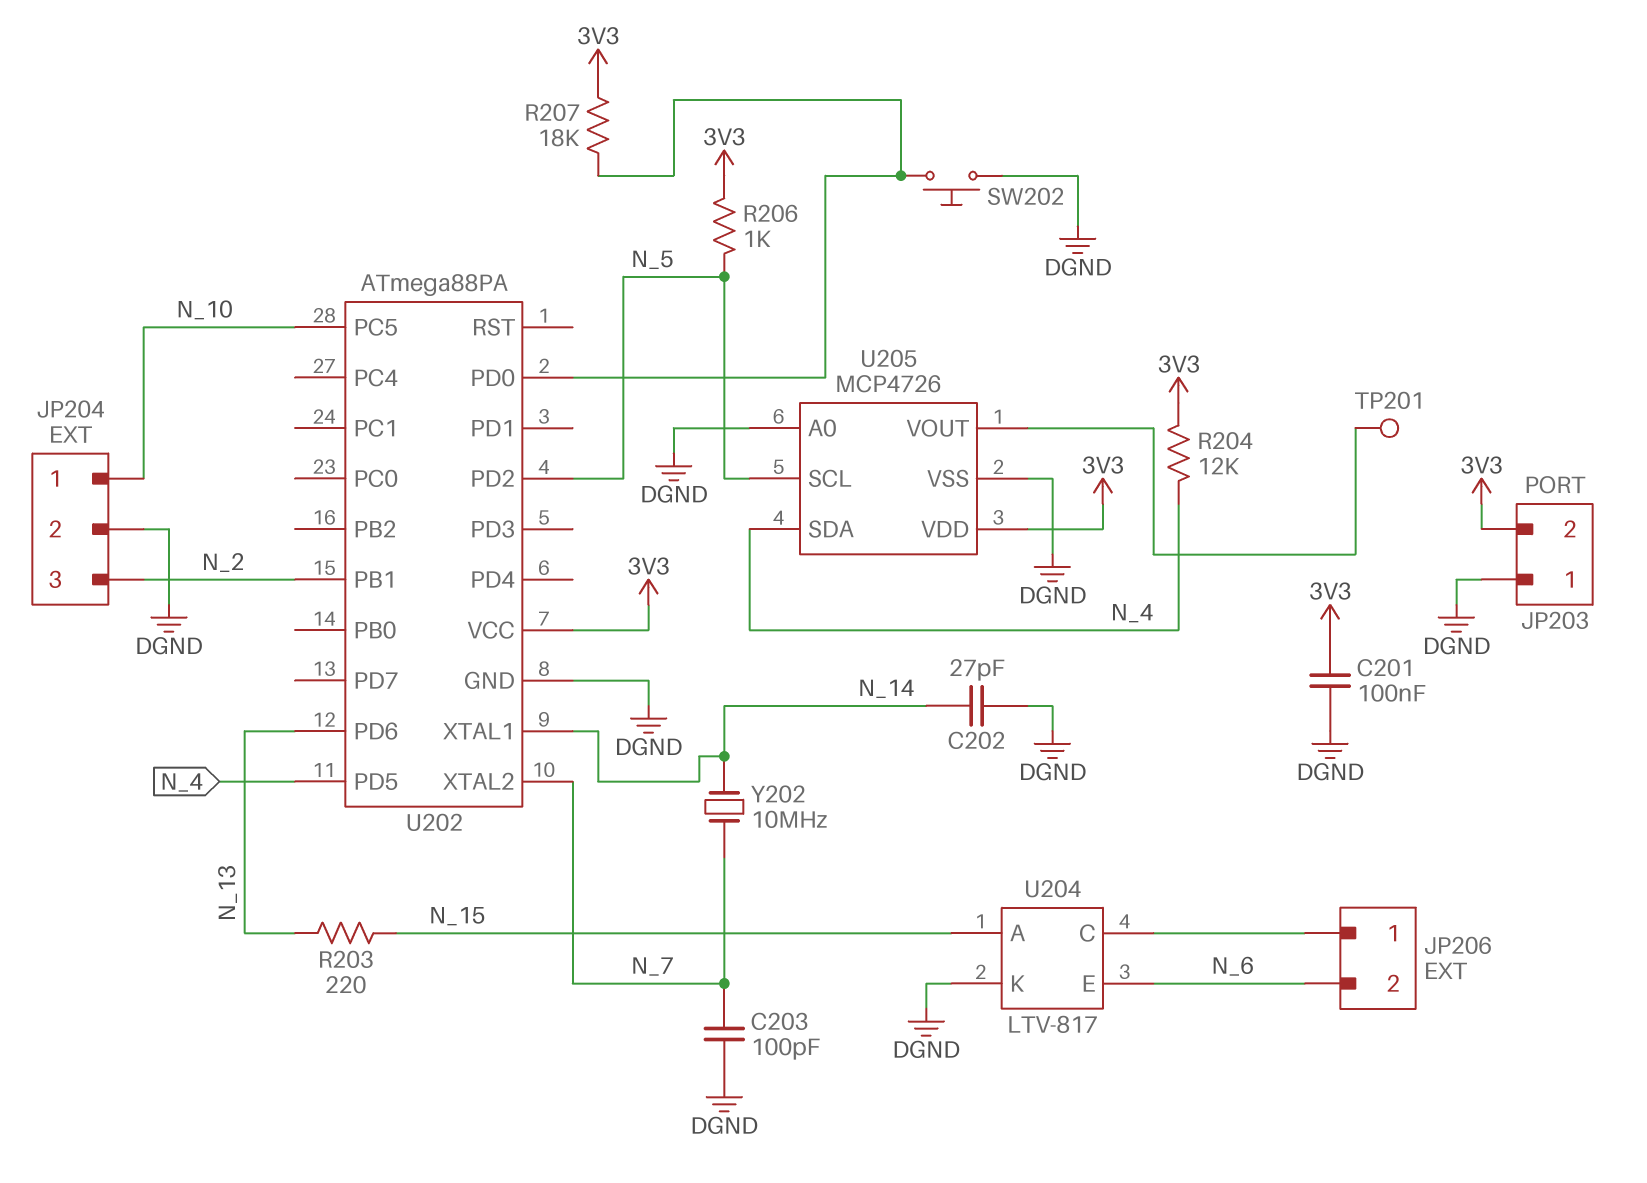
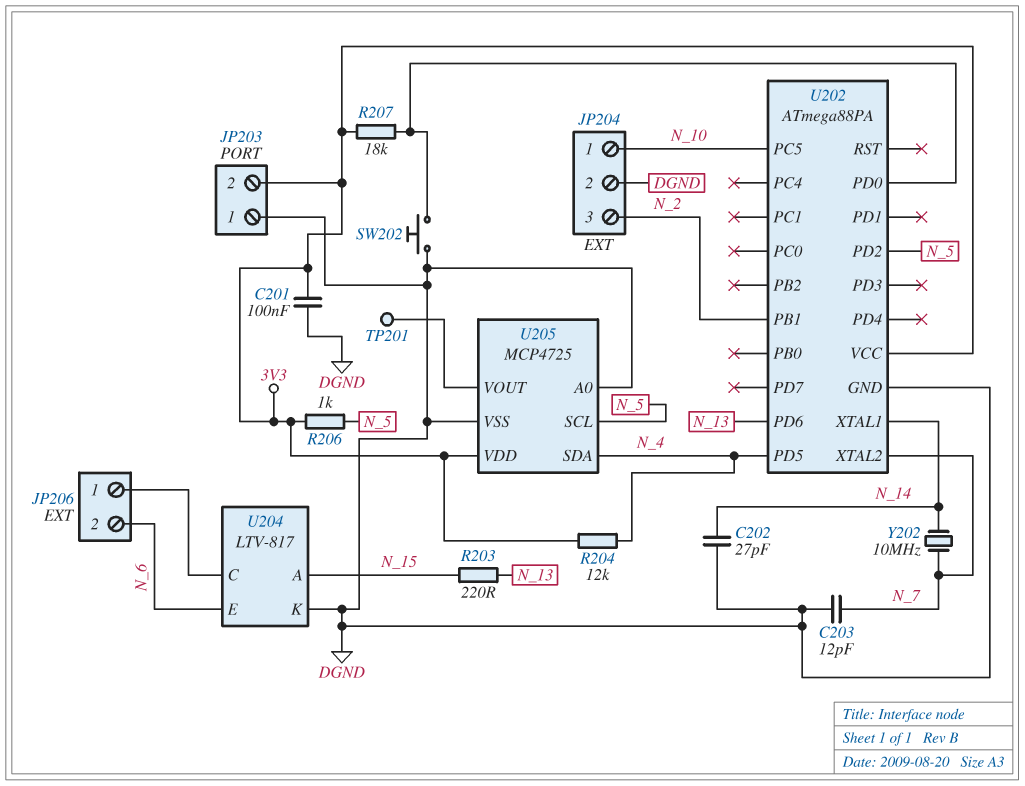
C203: 100pF (DGND, N_7) -> 12pF (DGND, N_7)
U205: MCP4726 -> MCP4725

